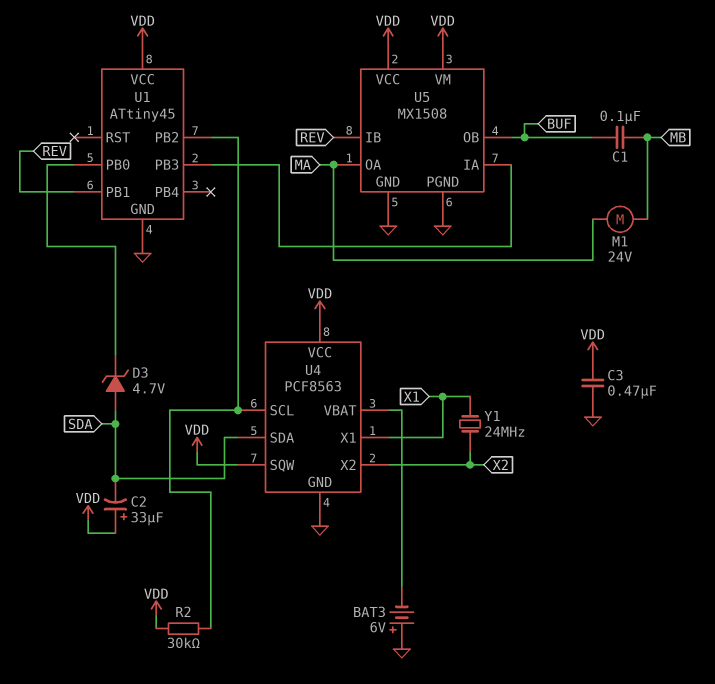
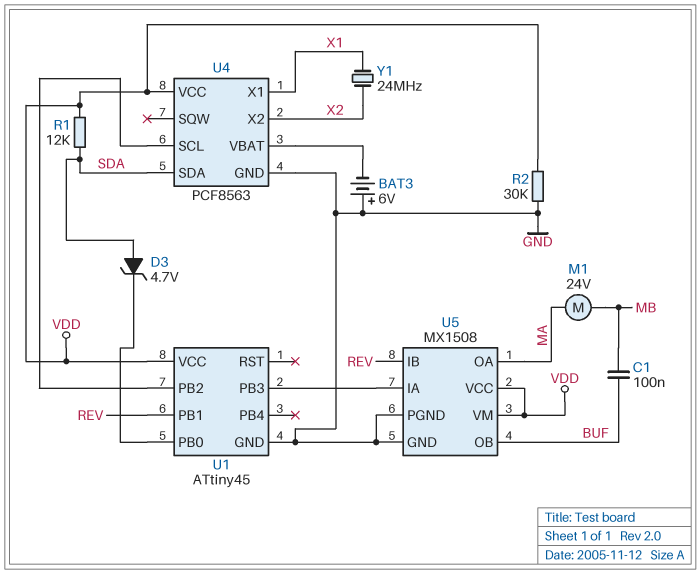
C2: 33uF (plus VDD, minus SDA) -> none
C3: 470nF (GND, VDD) -> none
R1: none -> 12k (SDA, VDD)
R2: 30k (U1/PB2, VDD) -> 30k (GND, VDD)
U4 pin SQW: VDD -> none

